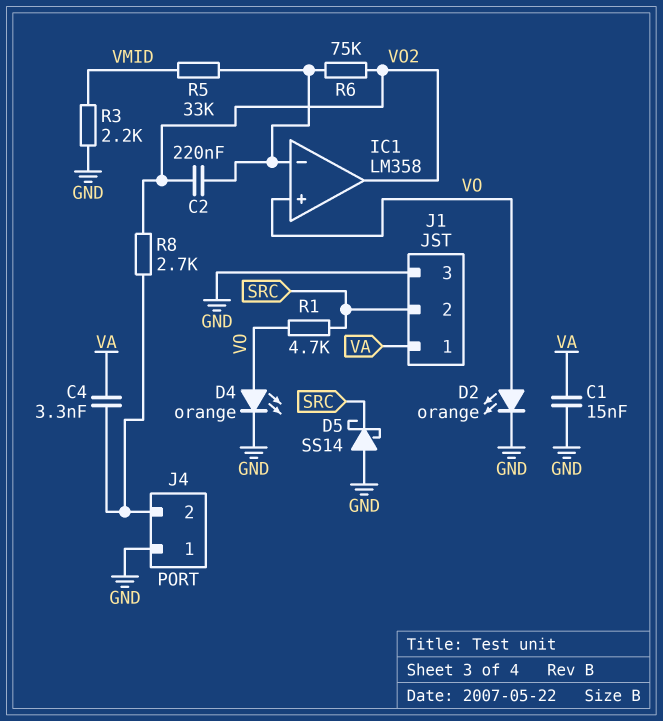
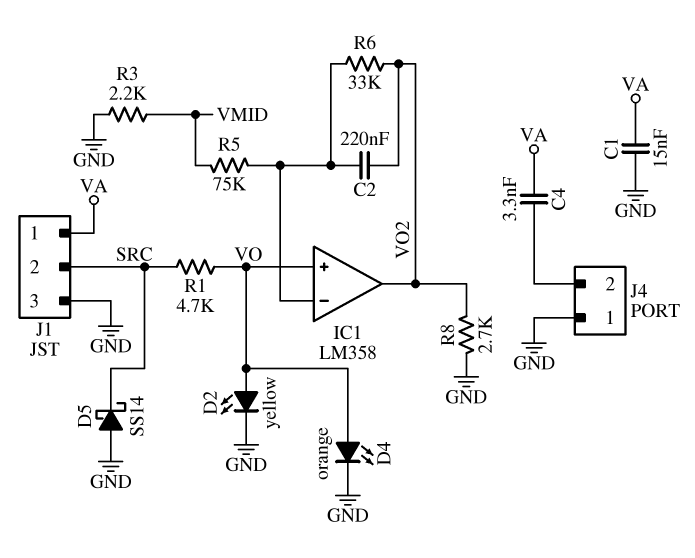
D2: LED orange (A VO, K GND) -> LED yellow (A VO, K GND)
R5: 33k (IC1/in-, VMID) -> 75k (IC1/in-, VMID)
R6: 75k (IC1/in-, VO2) -> 33k (IC1/in-, VO2)
R8: 2.7k (J4/2, VO2) -> 2.7k (GND, VO2)

